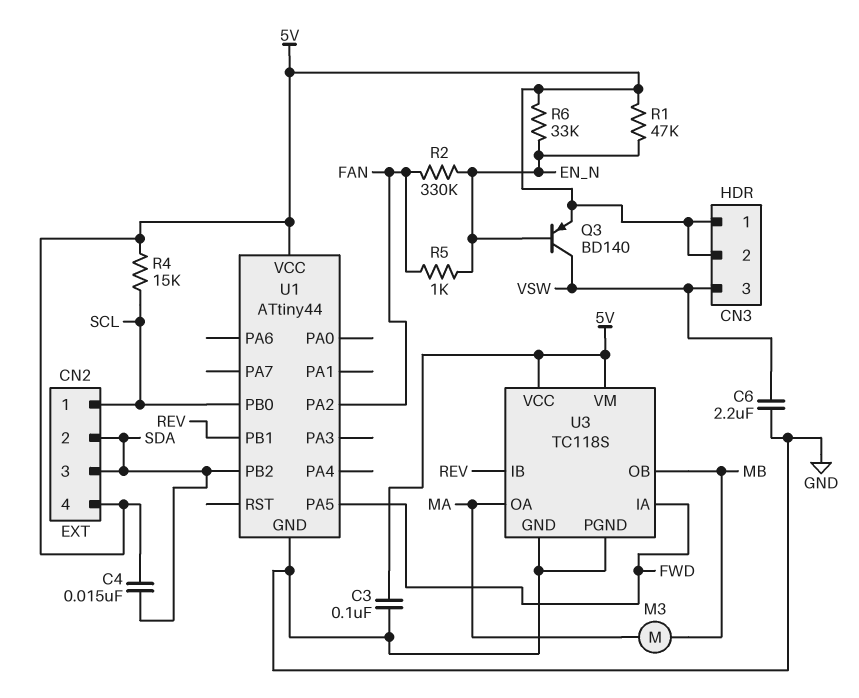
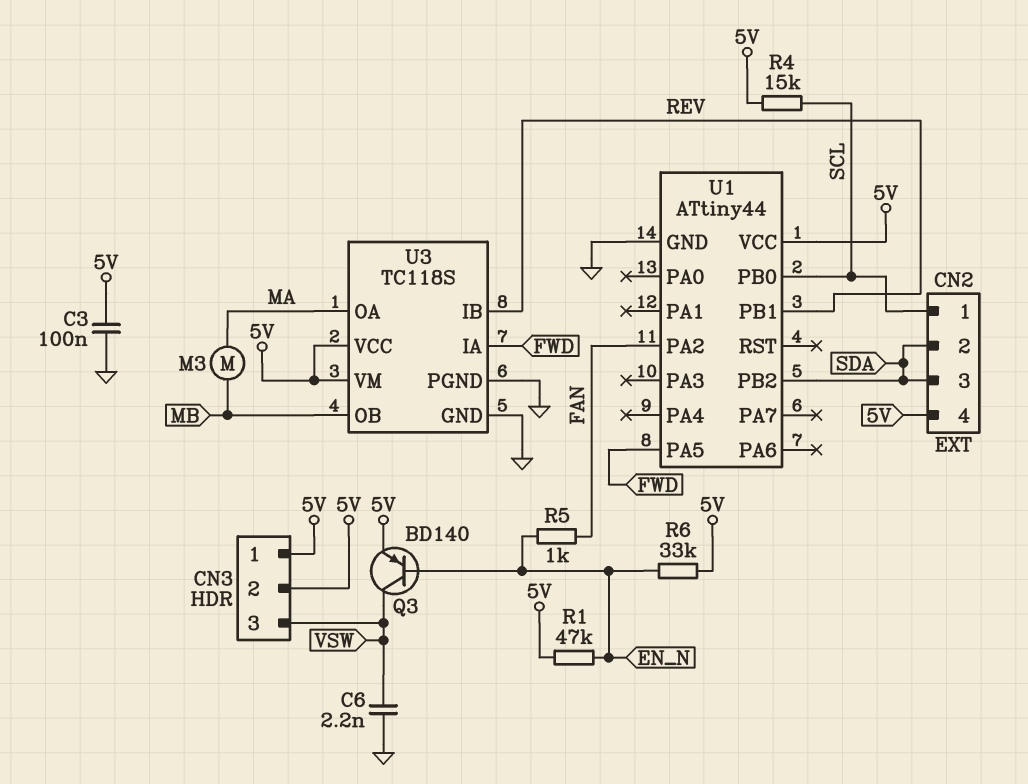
C4: 15nF (5V, SDA) -> none
C6: 2.2uF (GND, VSW) -> 2.2nF (GND, VSW)
R2: 330k (EN_N, FAN) -> none

